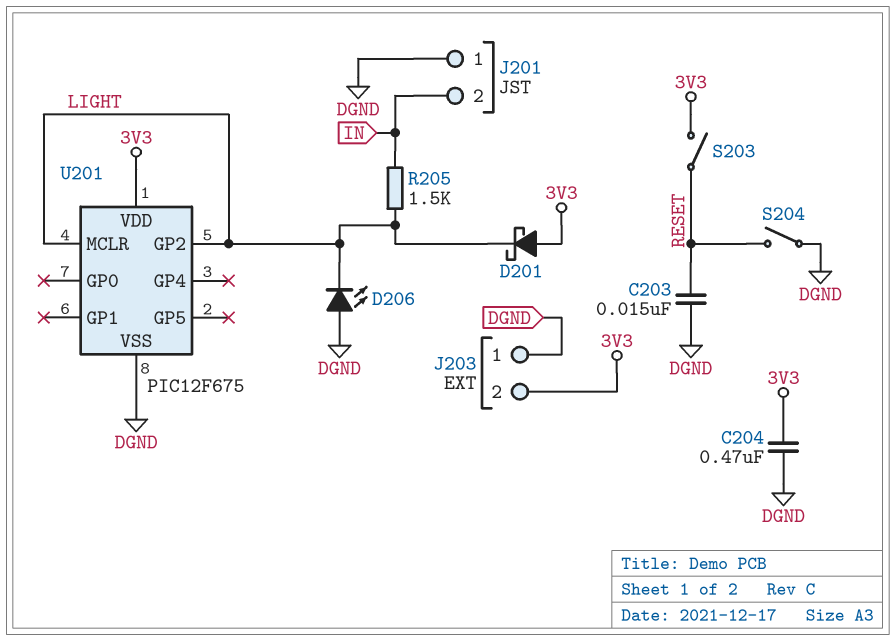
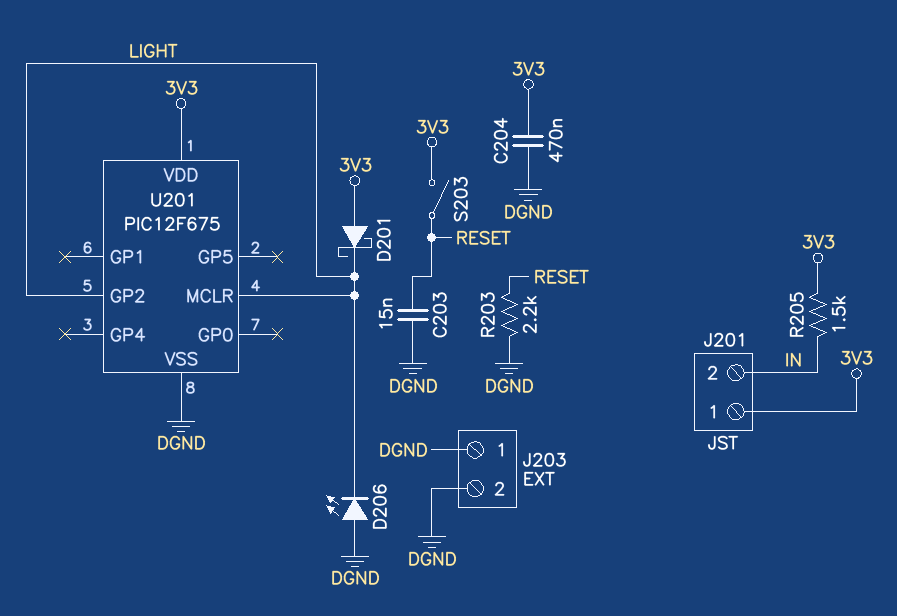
J201 pin 1: DGND -> 3V3
J203 pin 2: 3V3 -> DGND
R203: none -> 2.2k (DGND, RESET)
R205: 1.5k (IN, LIGHT) -> 1.5k (3V3, IN)
S204: switch (DGND, RESET) -> none

